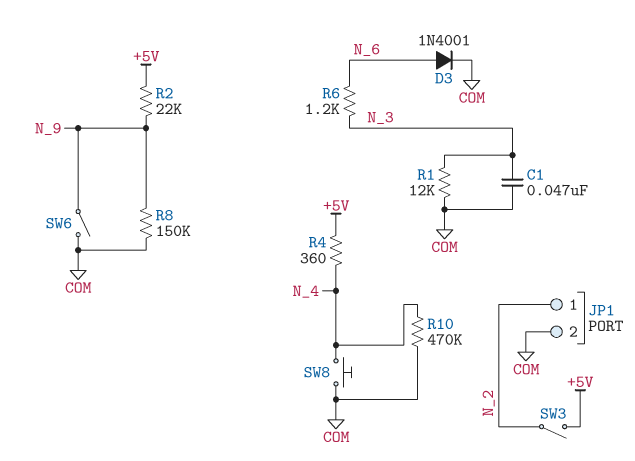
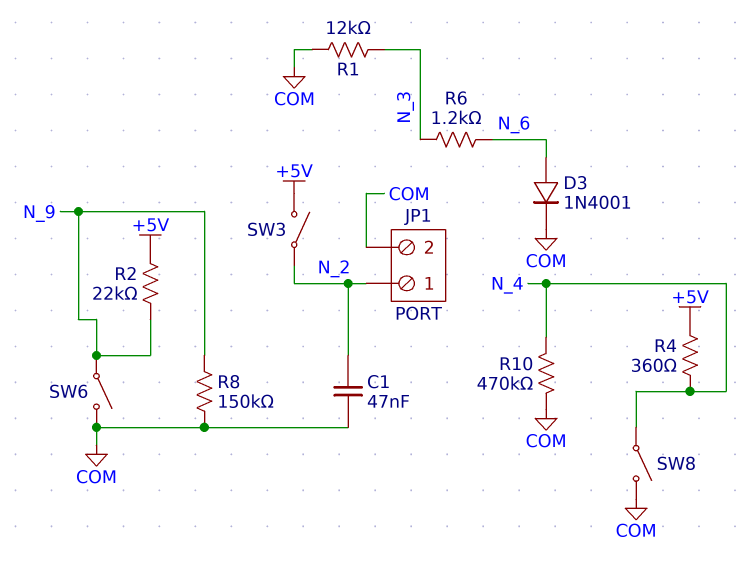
C1: 47nF (COM, N_3) -> 47nF (COM, N_2)
SW8: button (COM, N_4) -> switch (COM, N_4)

